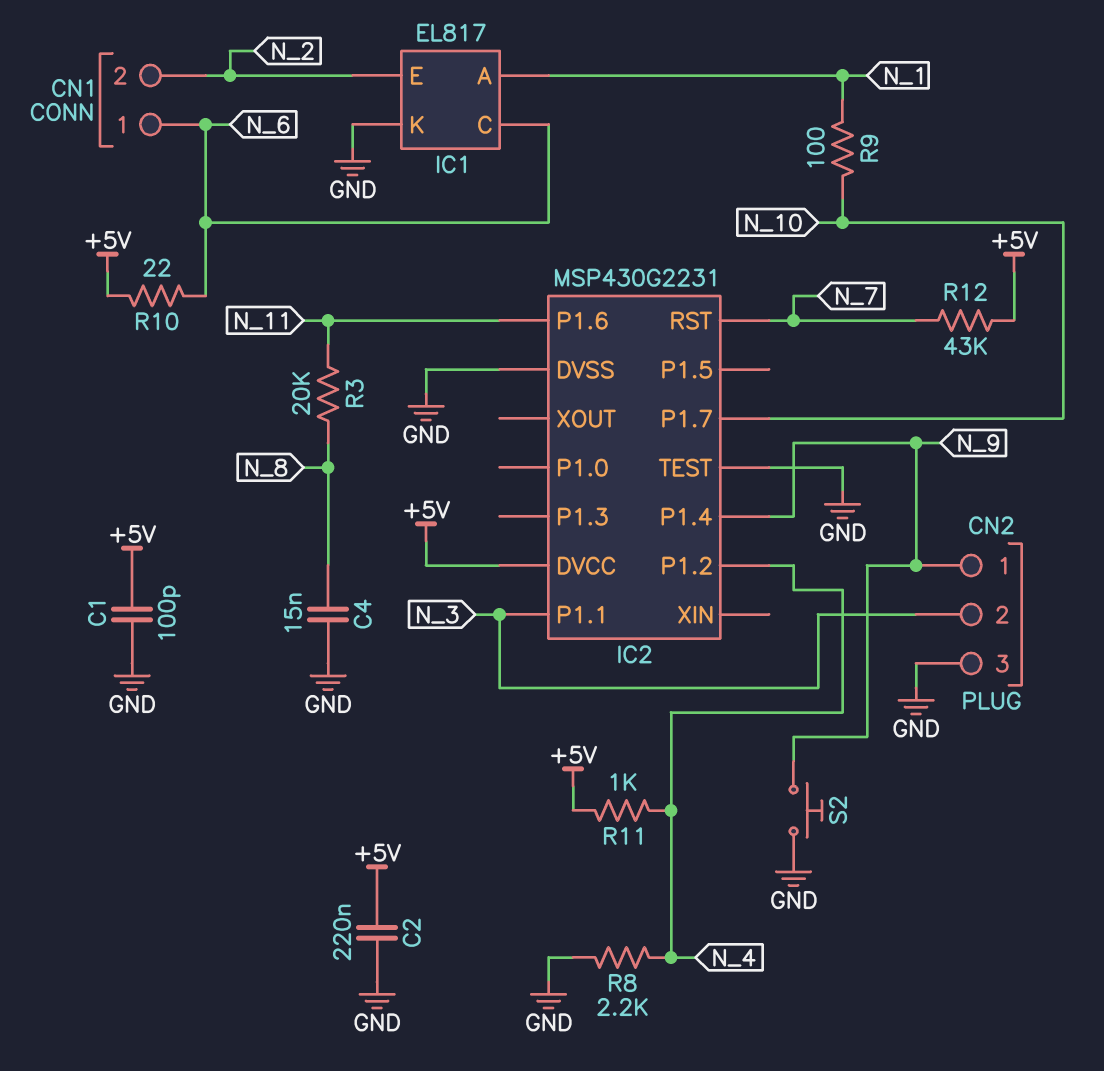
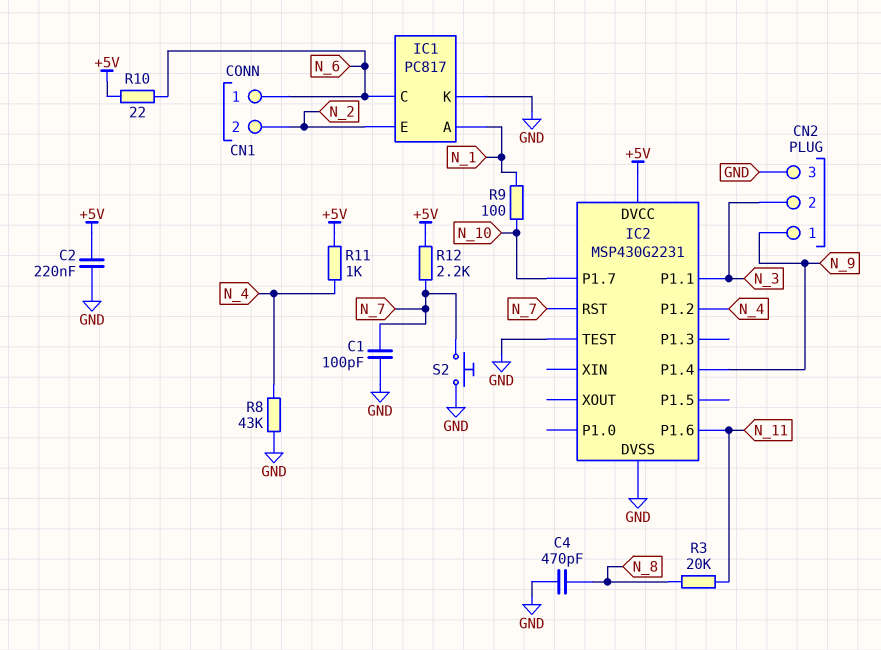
C1: 100pF (+5V, GND) -> 100pF (GND, N_7)
C4: 15nF (GND, N_8) -> 470pF (GND, N_8)
IC1: EL817 -> PC817
R8: 2.2k (GND, N_4) -> 43k (GND, N_4)
R12: 43k (+5V, N_7) -> 2.2k (+5V, N_7)
S2: button (GND, N_9) -> button (GND, N_7)

